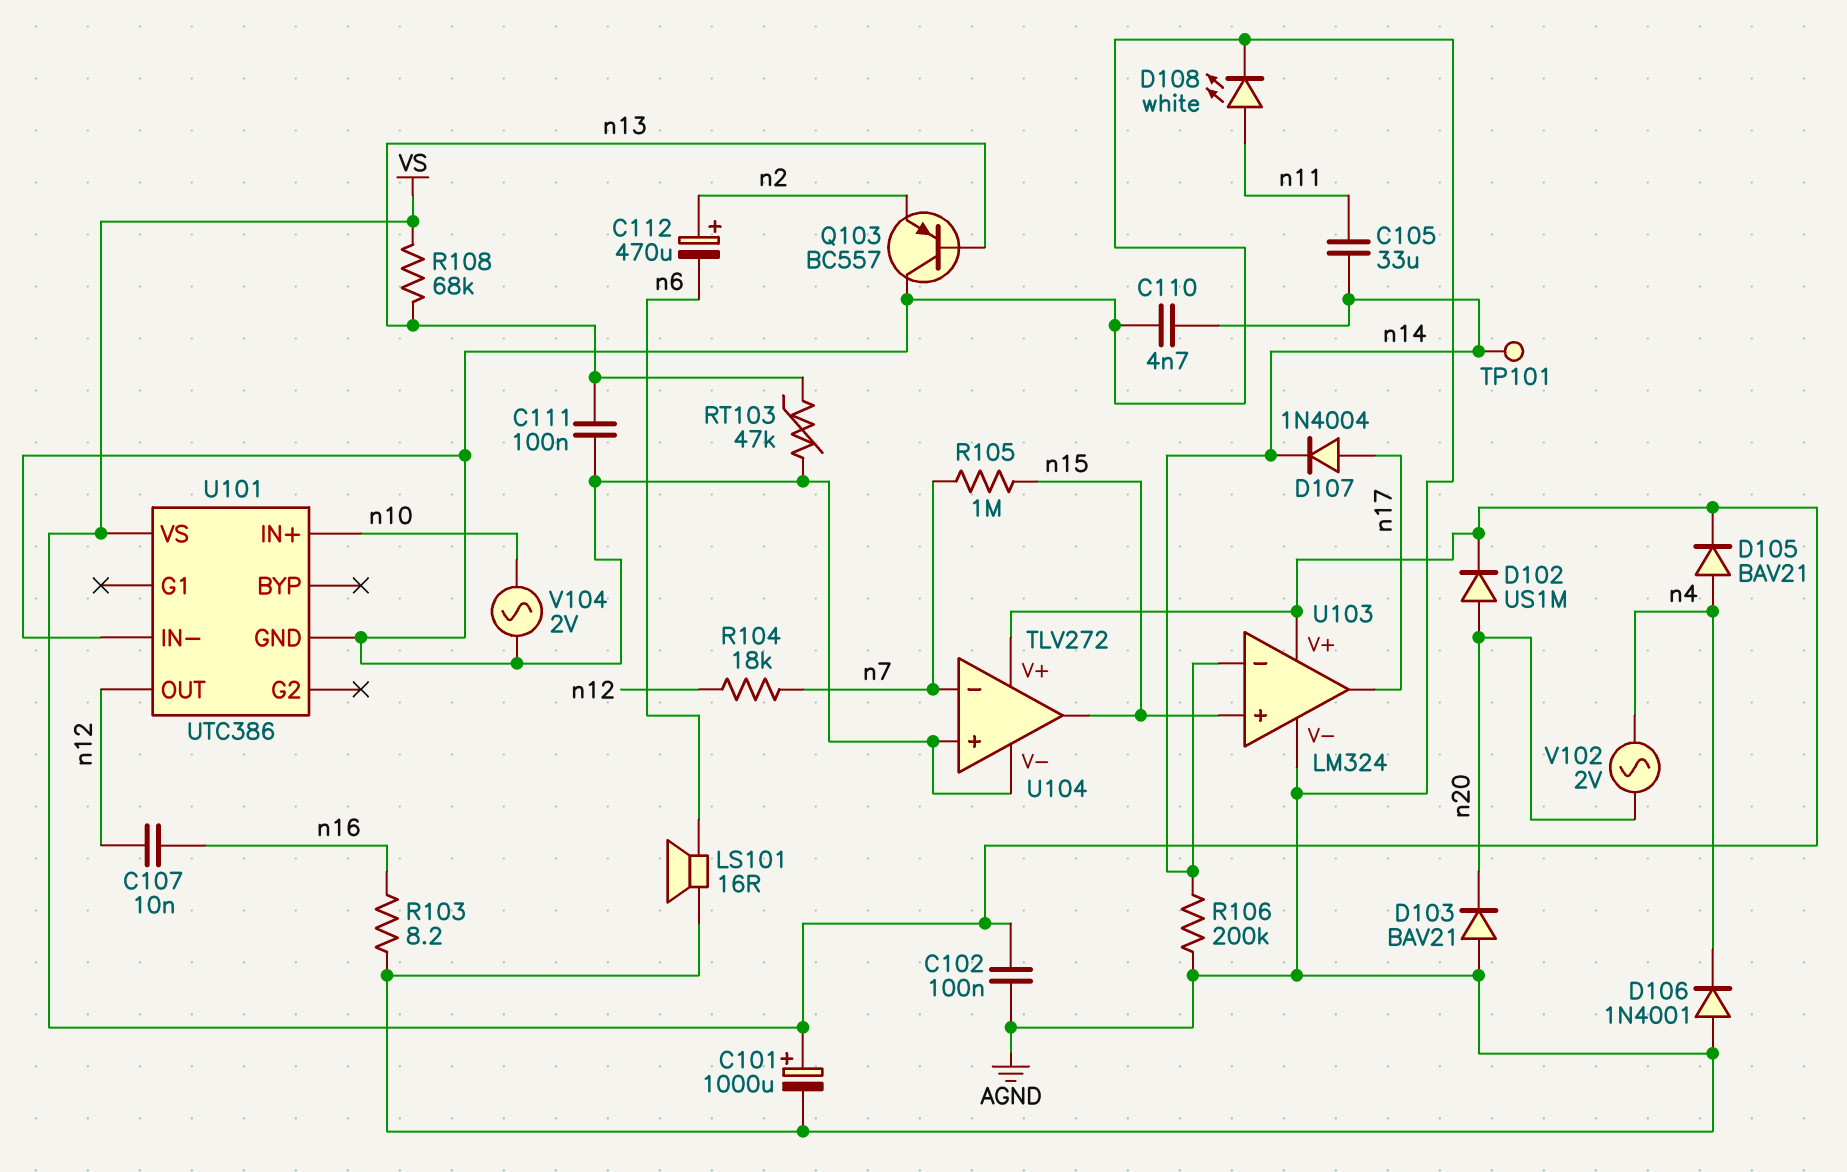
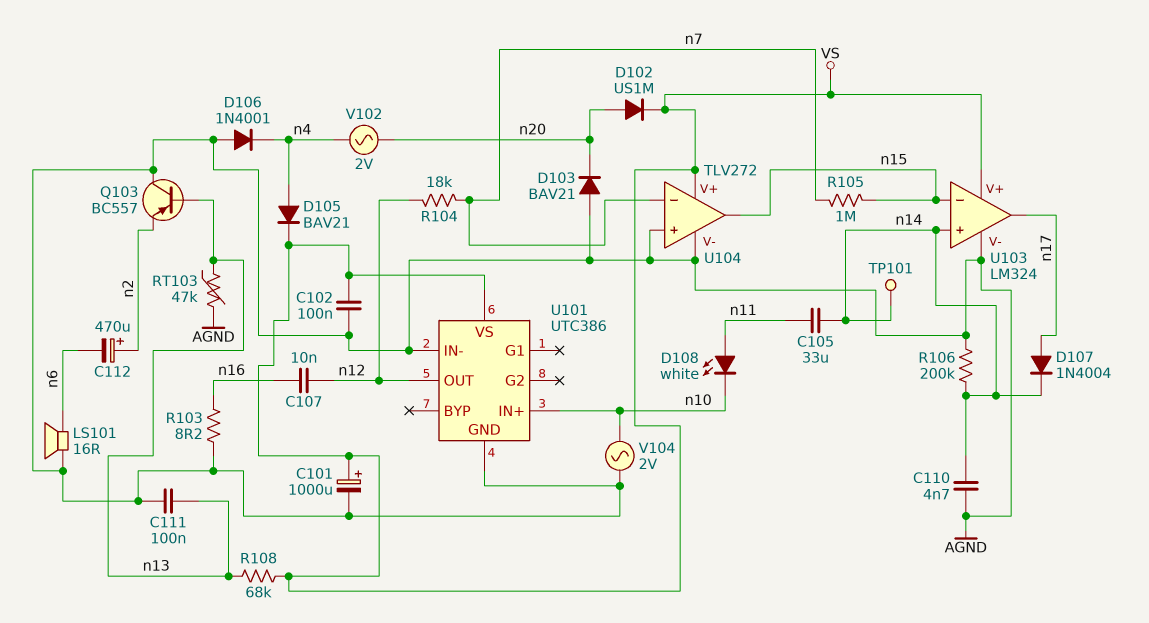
D108: LED white (A n11, K AGND) -> LED white (A n11, K n10)
U103 pin in+: n15 -> n14
U103 pin in-: n14 -> n15

